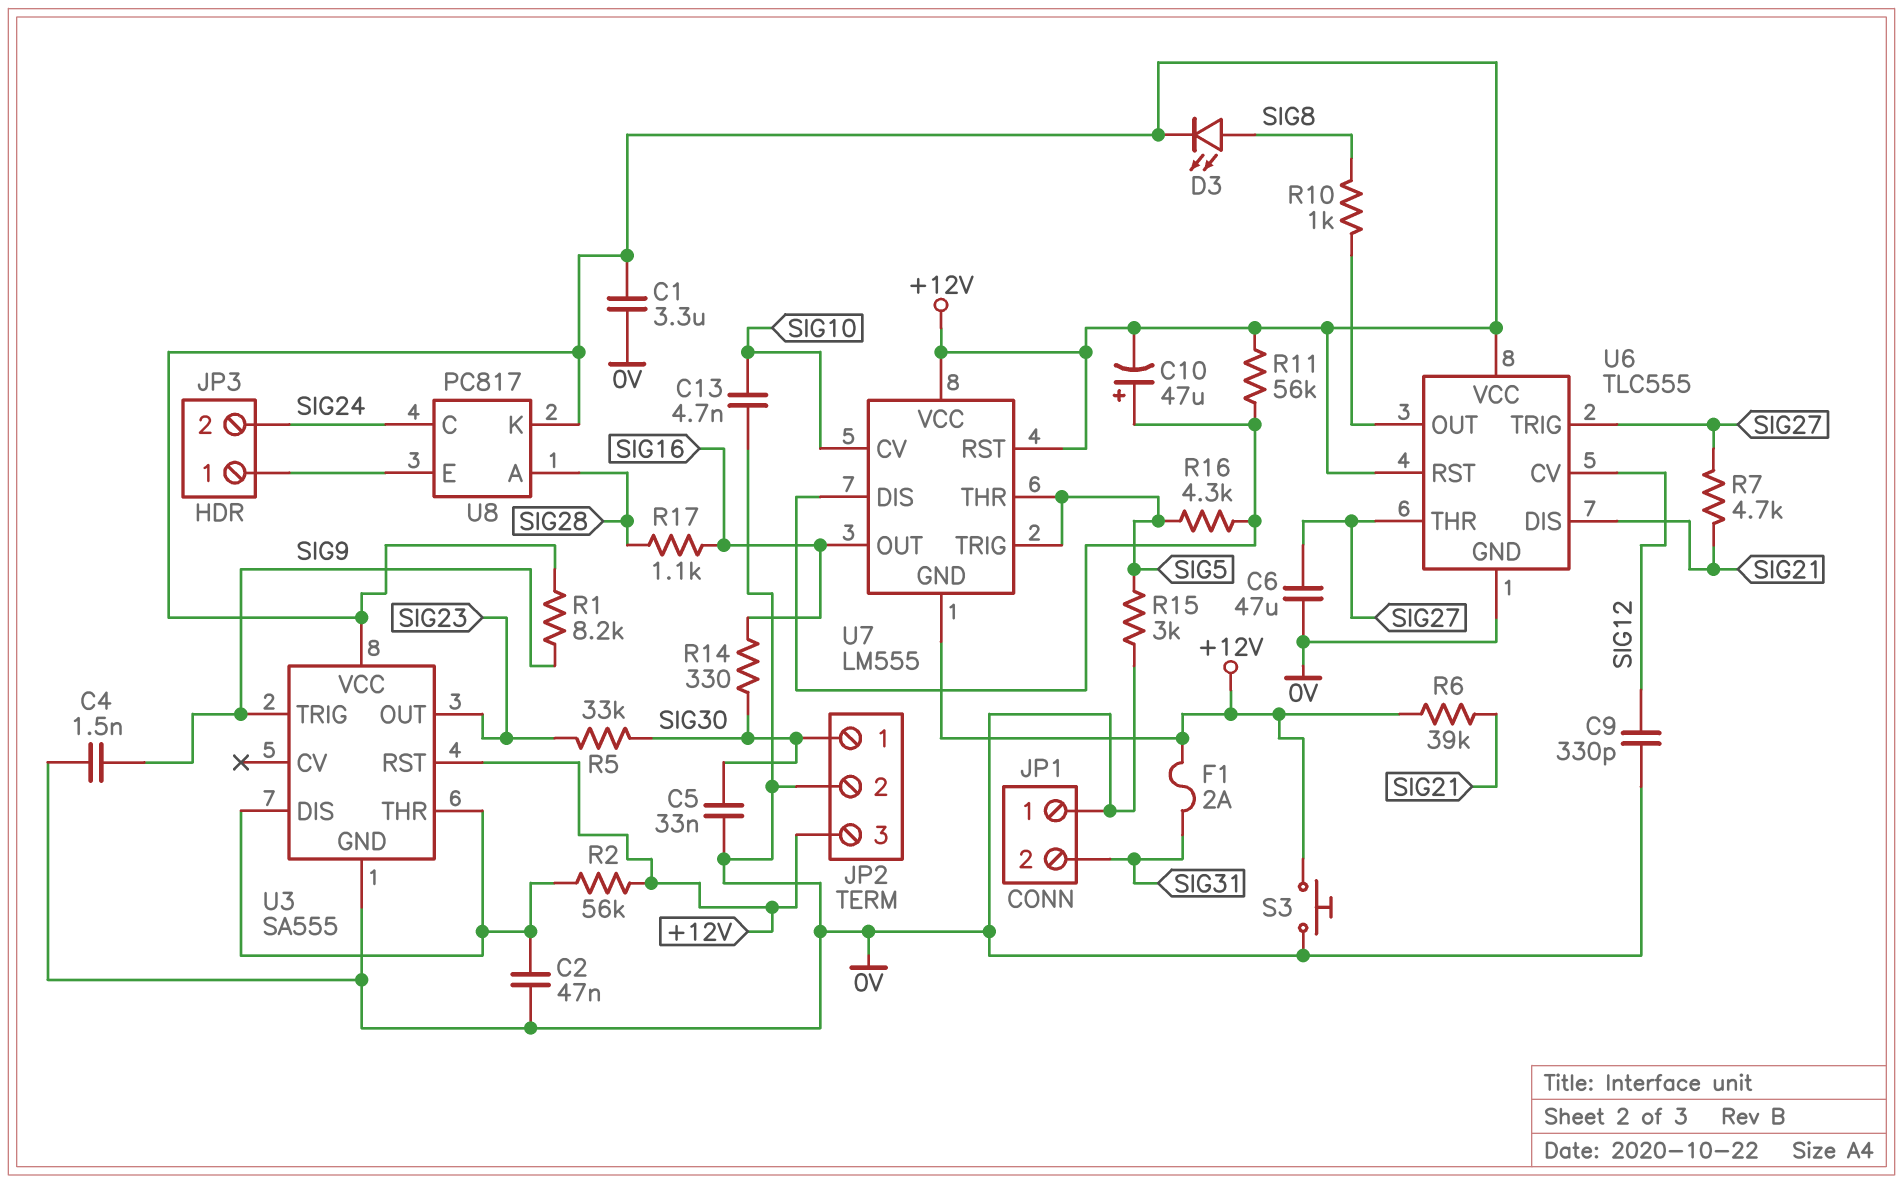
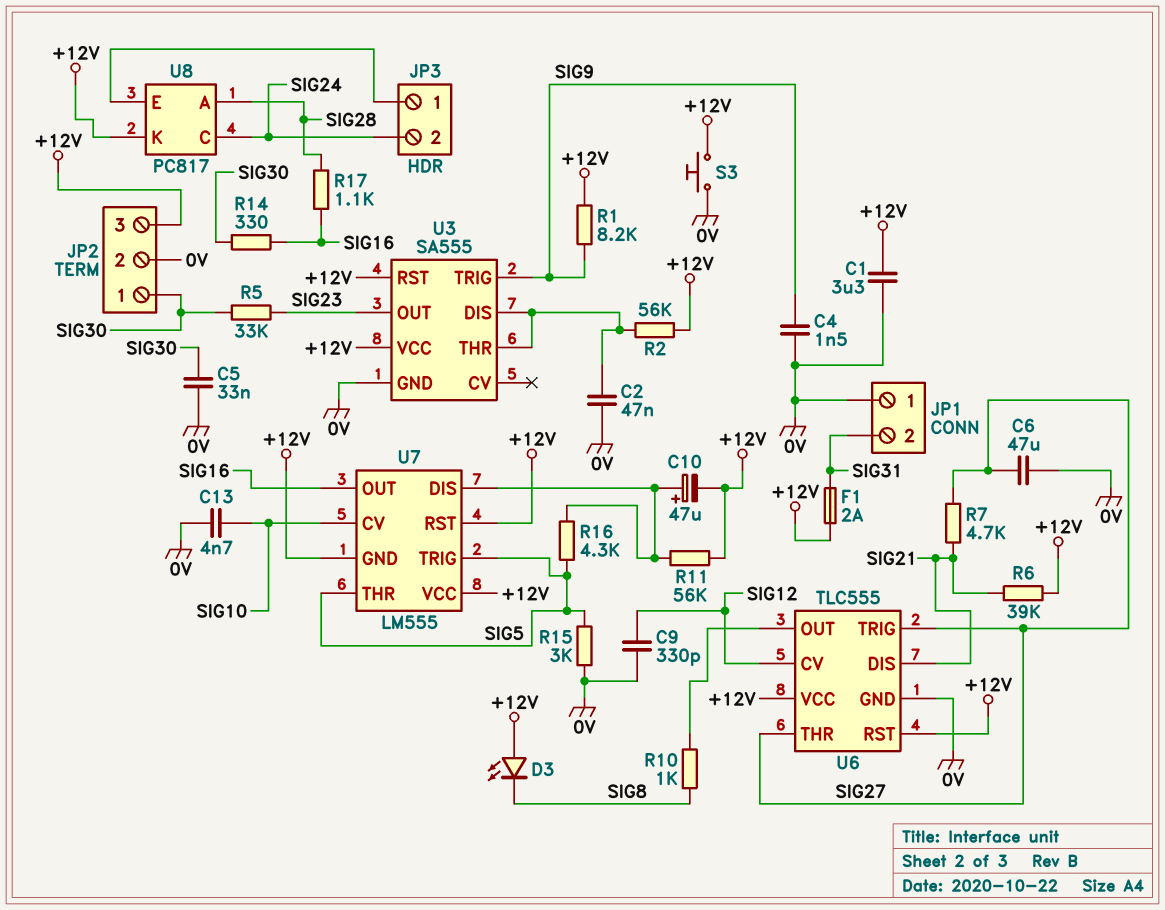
D3: LED (A SIG8, K +12V) -> LED (A +12V, K SIG8)

